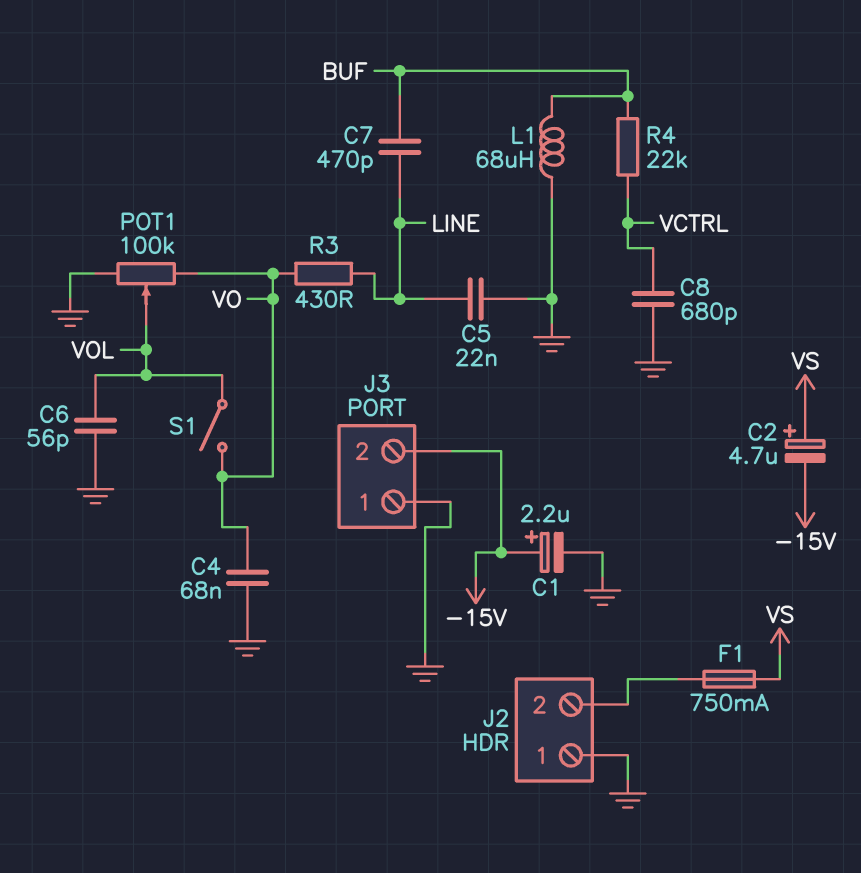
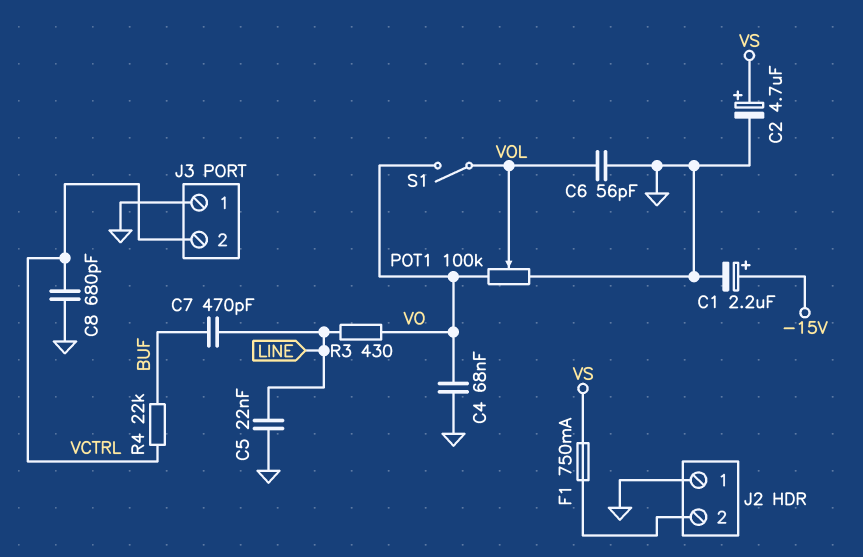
C2: 4.7uF (plus VS, minus -15V) -> 4.7uF (plus VS, minus GND)
J3 pin 2: -15V -> VCTRL
L1: 68uH (BUF, GND) -> none

